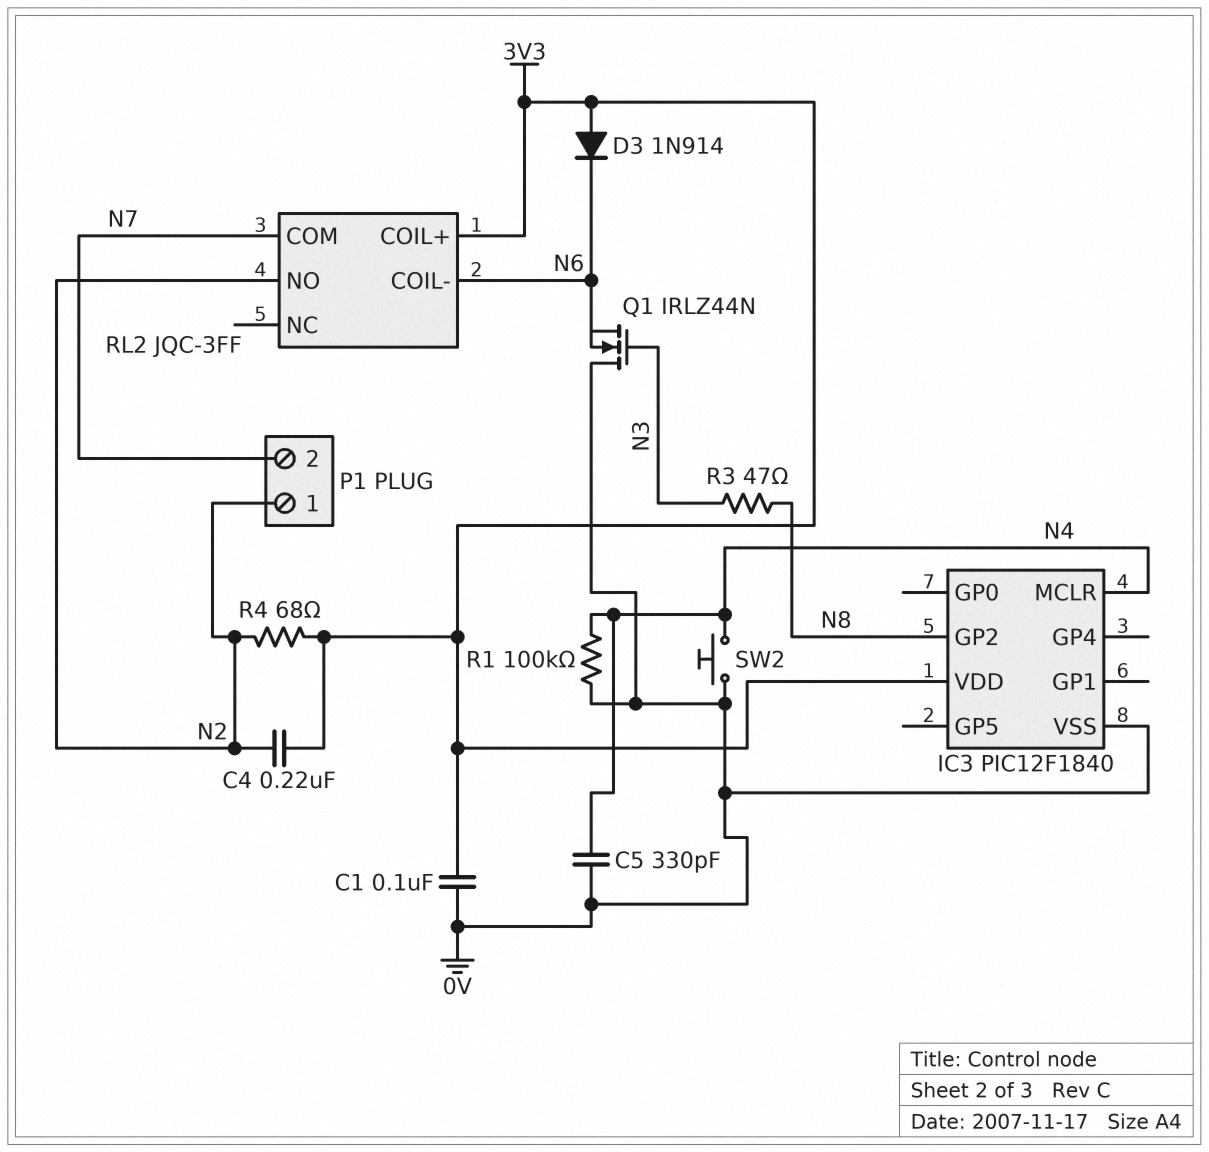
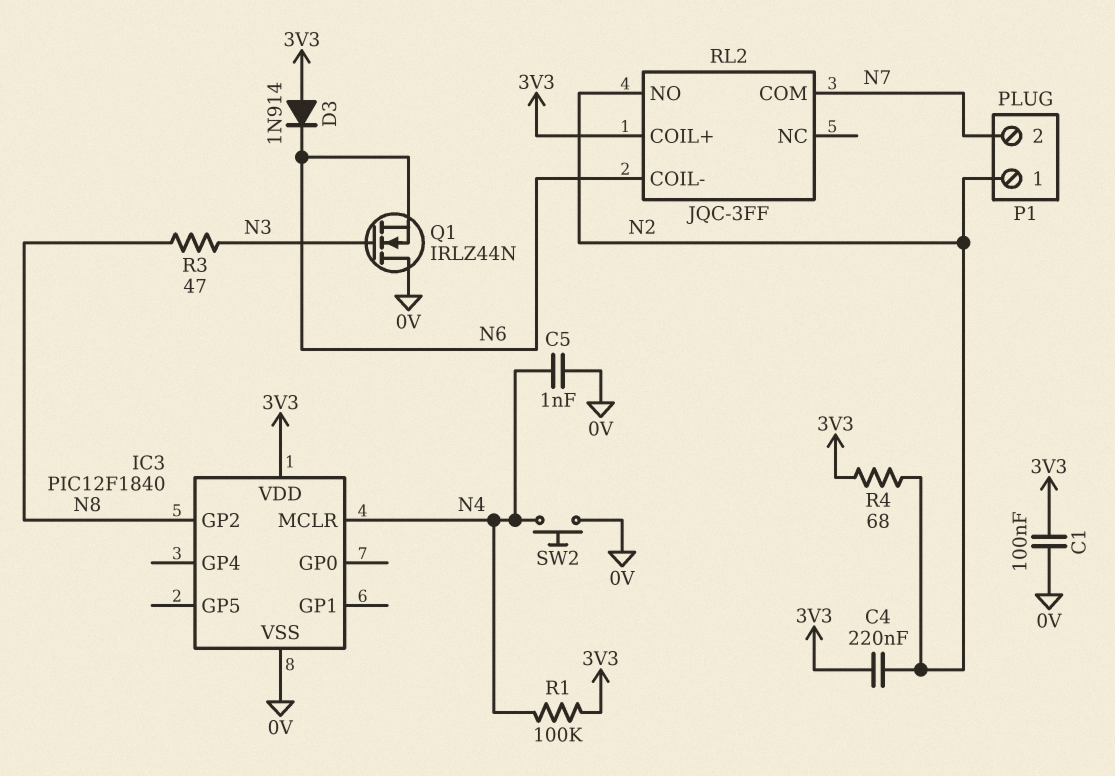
C5: 330pF (0V, N4) -> 1nF (0V, N4)
R1: 100k (0V, N4) -> 100k (3V3, N4)

